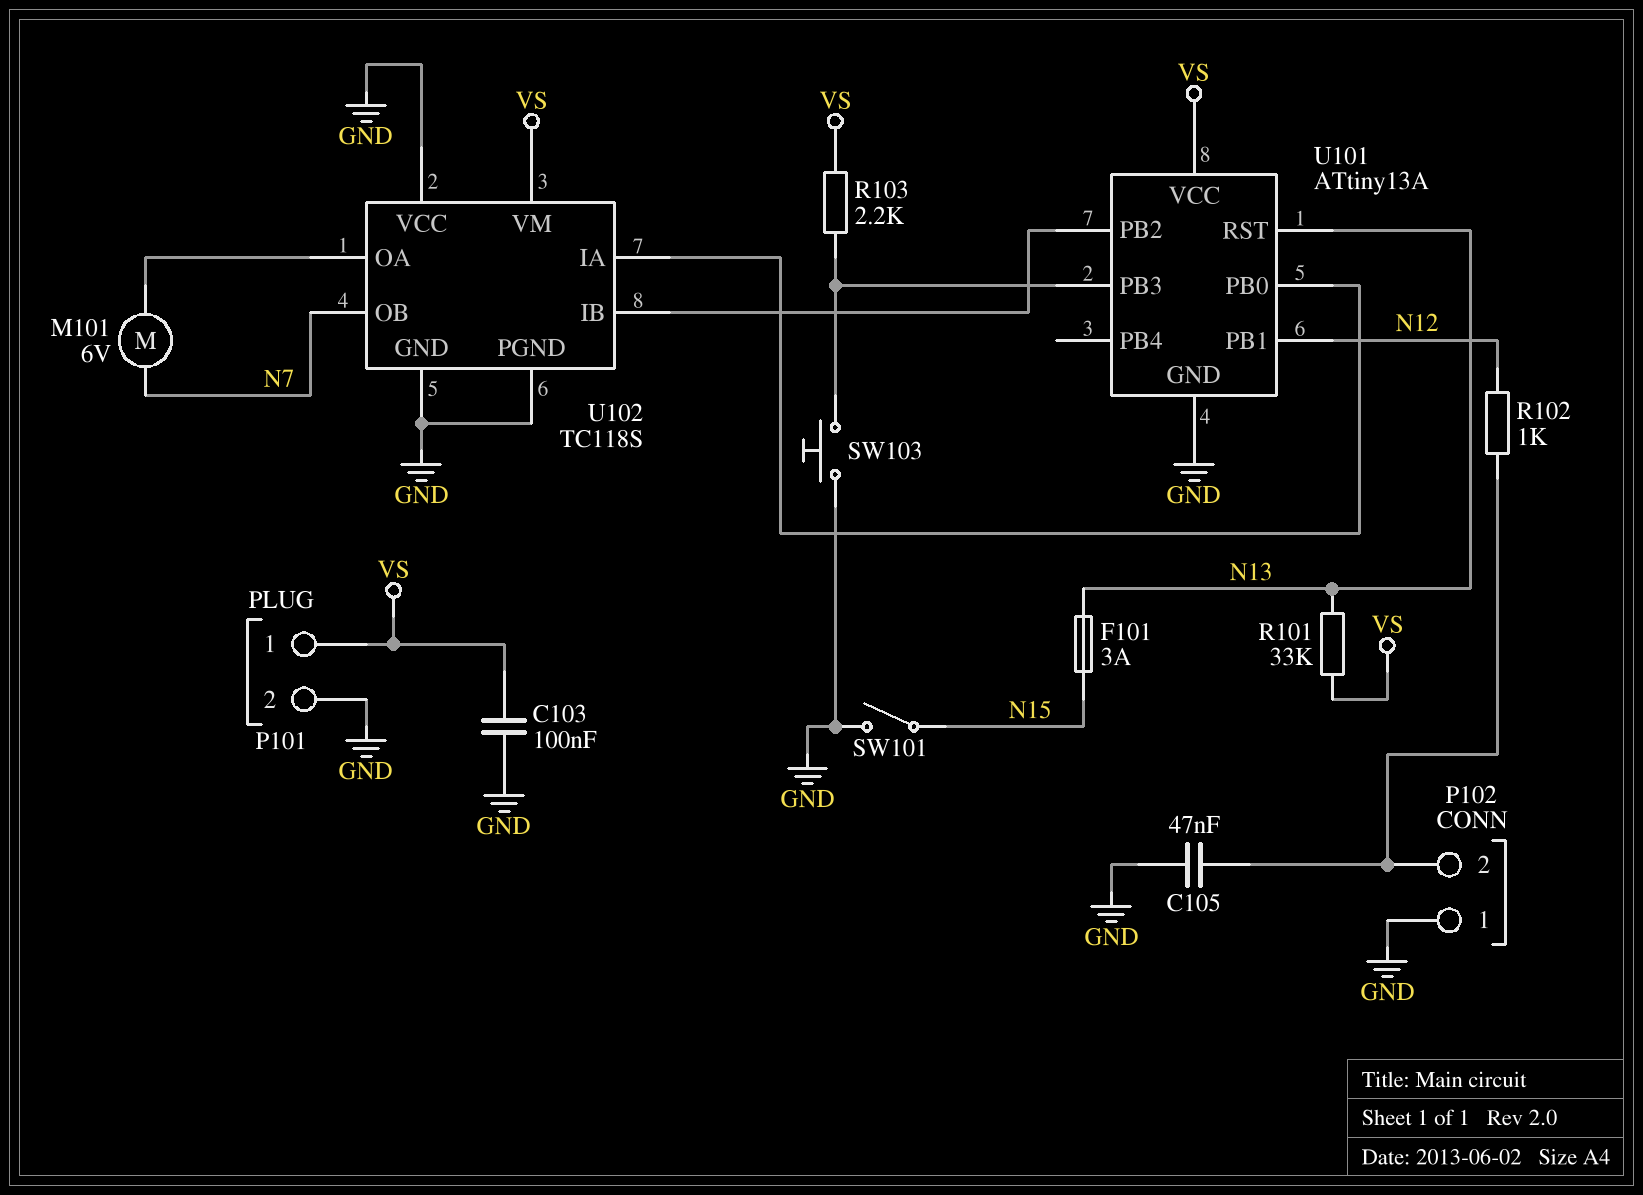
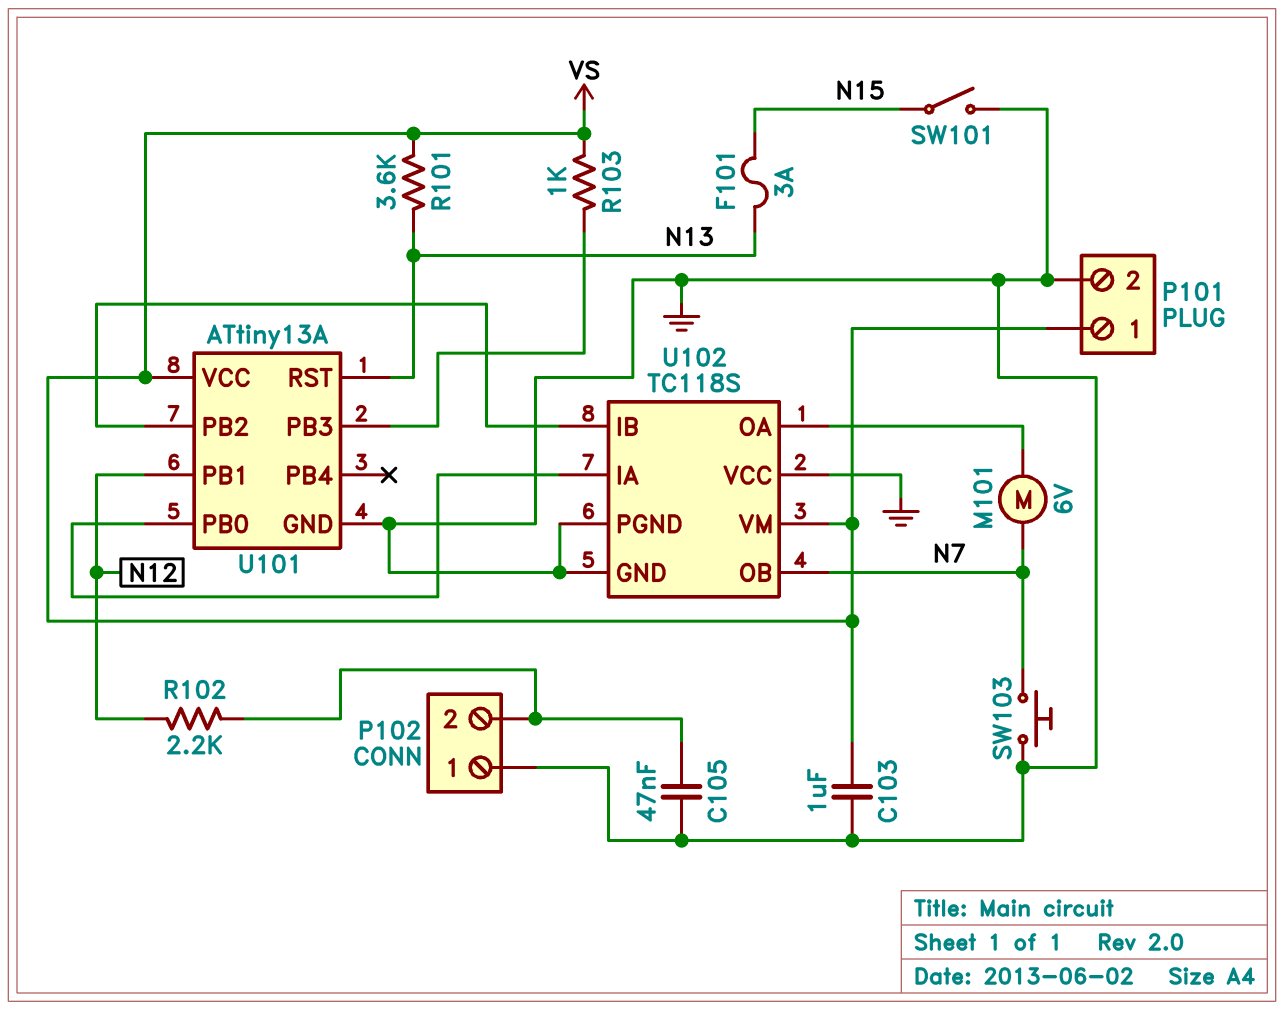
C103: 100nF (GND, VS) -> 1uF (GND, VS)
R101: 33k (N13, VS) -> 3.6k (N13, VS)
R102: 1k (N12, P102/2) -> 2.2k (N12, P102/2)
R103: 2.2k (U101/PB3, VS) -> 1k (U101/PB3, VS)
SW103: button (GND, U101/PB3) -> button (GND, N7)

